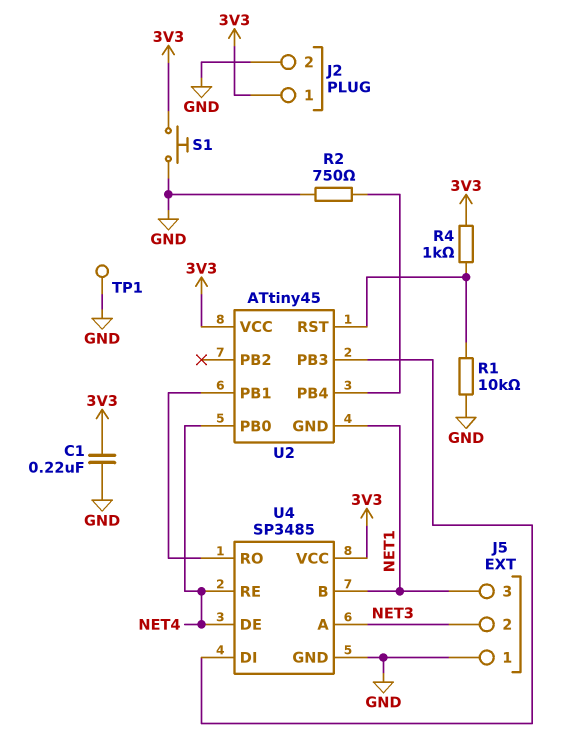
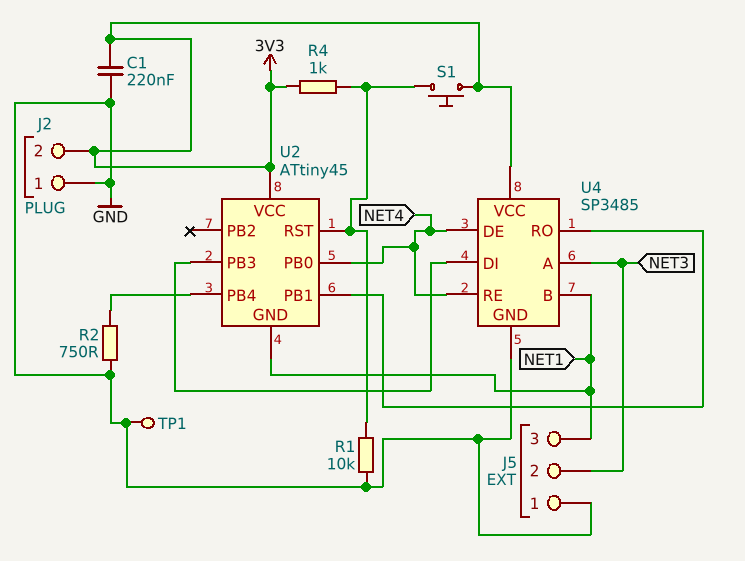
J2 pin 1: 3V3 -> GND
J2 pin 2: GND -> 3V3
S1: button (3V3, GND) -> button (3V3, U2/RST)

